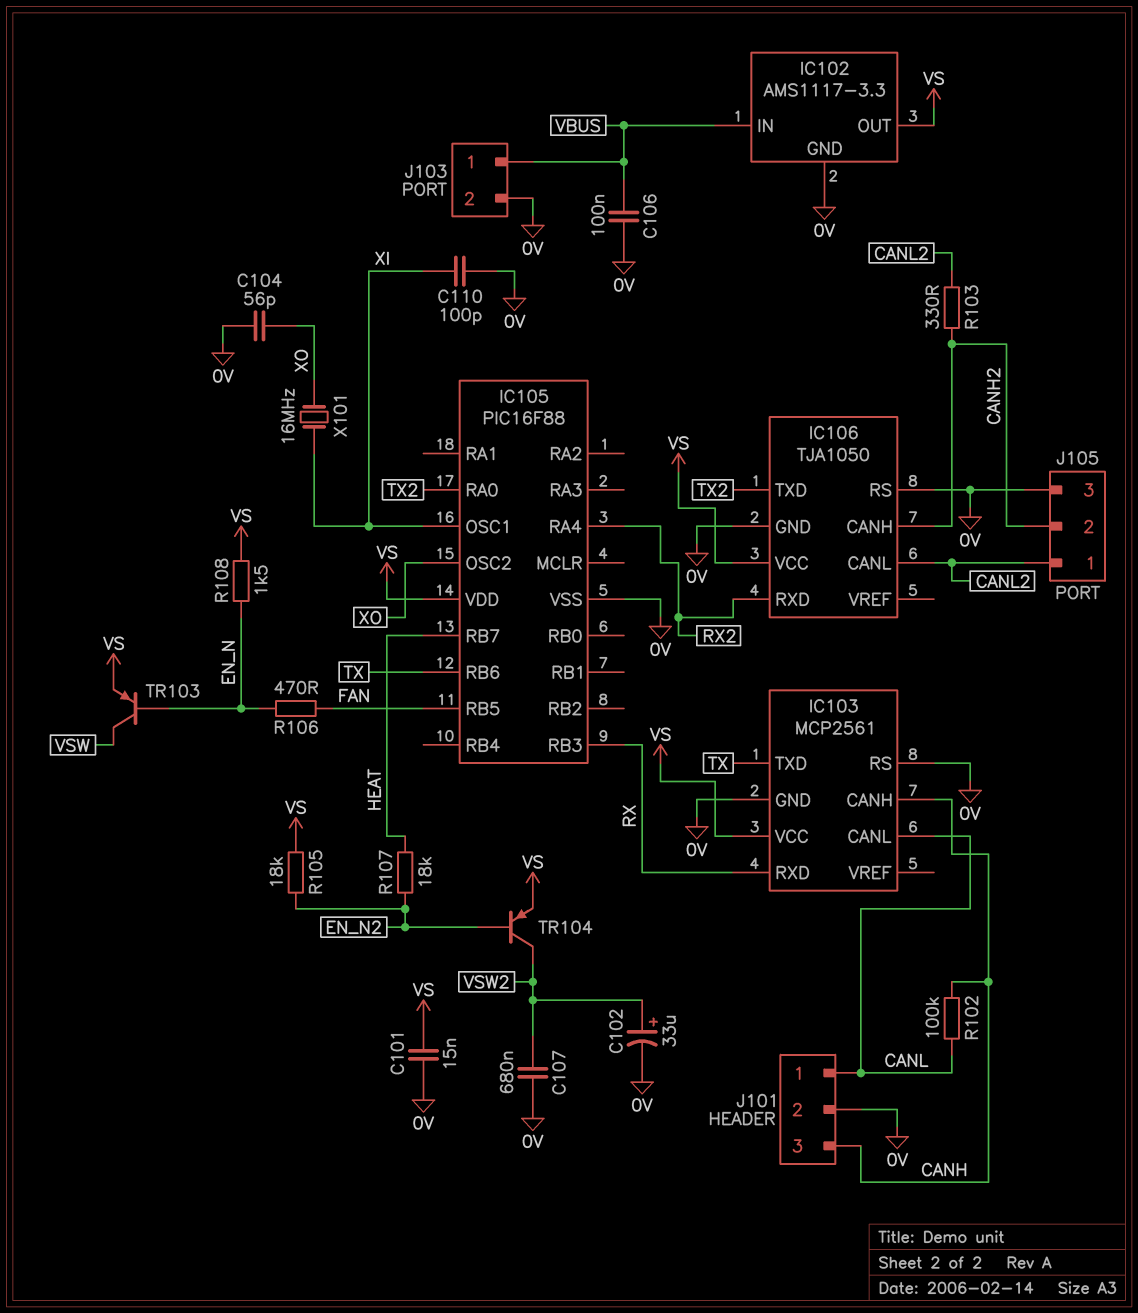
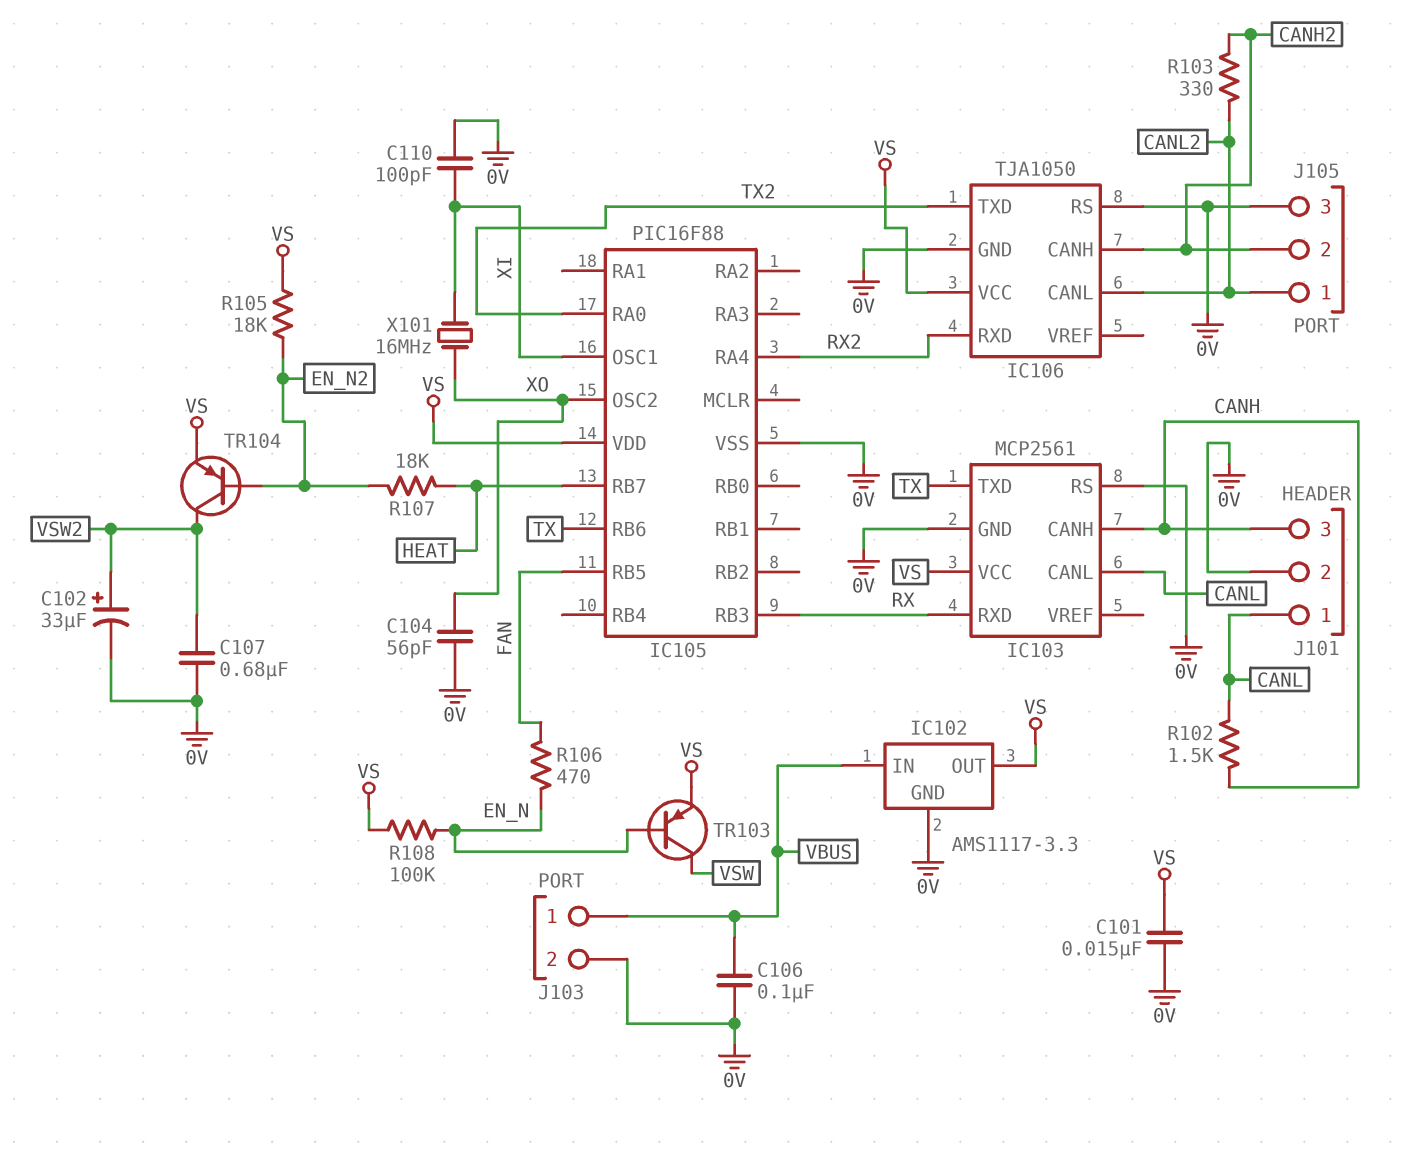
R102: 100k (CANH, CANL) -> 1.5k (CANH, CANL)
R108: 1.5k (EN_N, VS) -> 100k (EN_N, VS)

